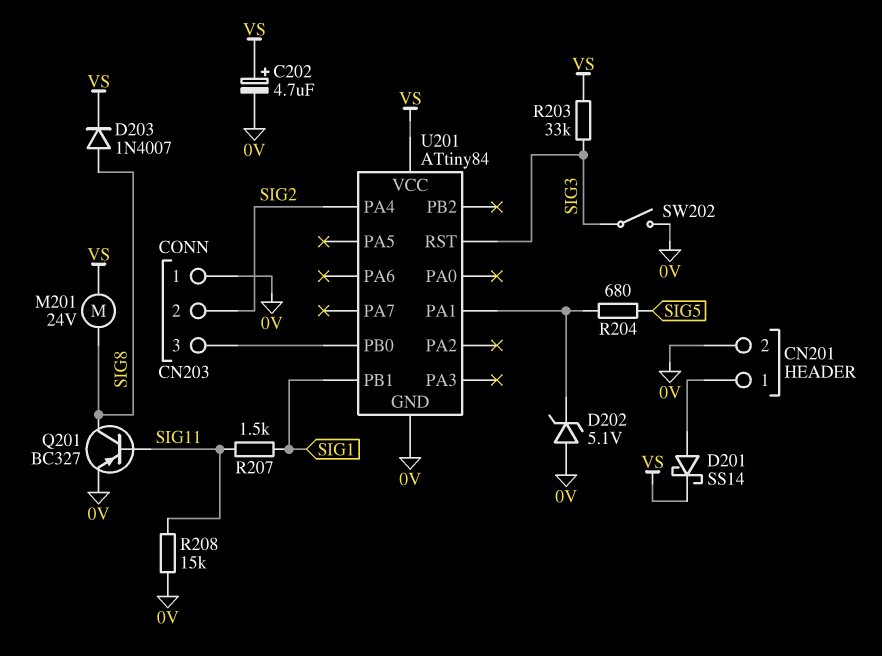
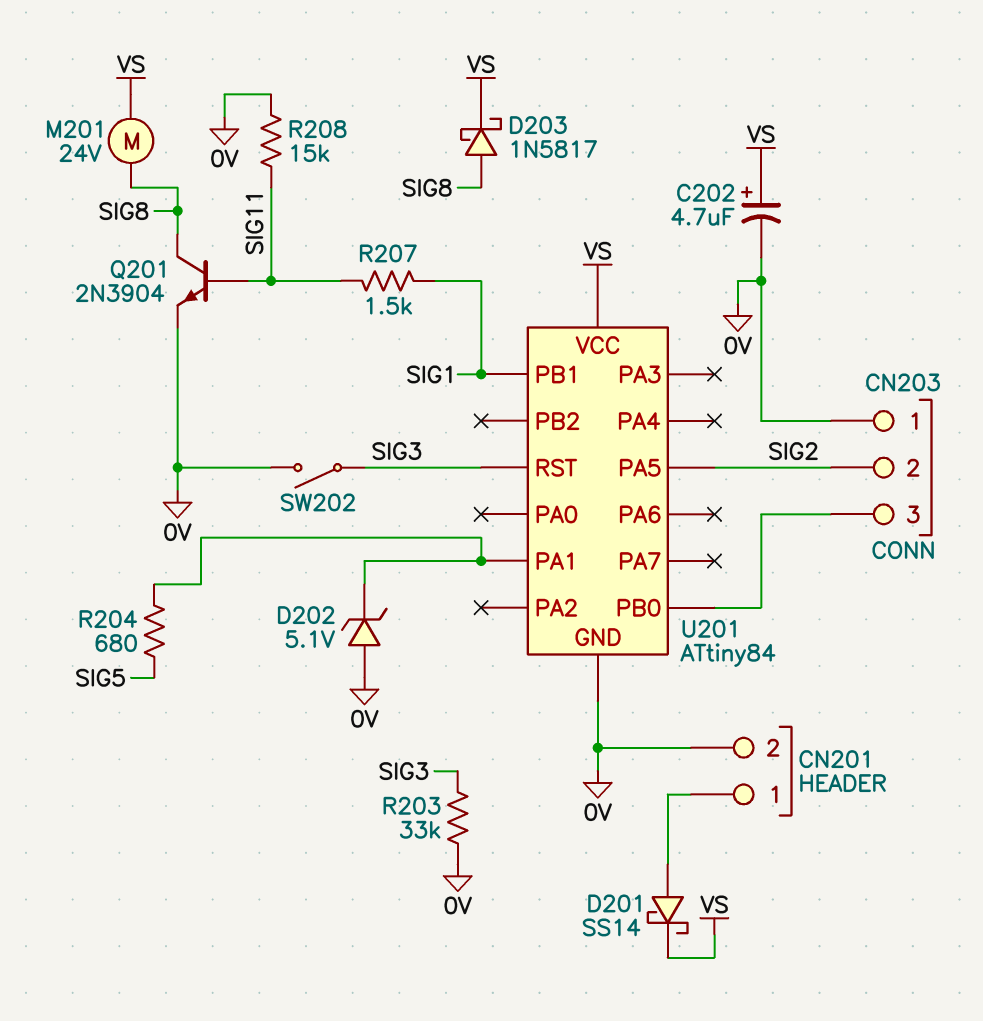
D203: diode 1N4007 (A SIG8, K VS) -> schottky 1N5817 (A SIG8, K VS)
Q201: PNP BC327 (B SIG11, C SIG8, E 0V) -> NPN 2N3904 (B SIG11, C SIG8, E 0V)
R203: 33k (SIG3, VS) -> 33k (0V, SIG3)
U201 pin PA4: SIG2 -> none
U201 pin PA5: none -> SIG2

